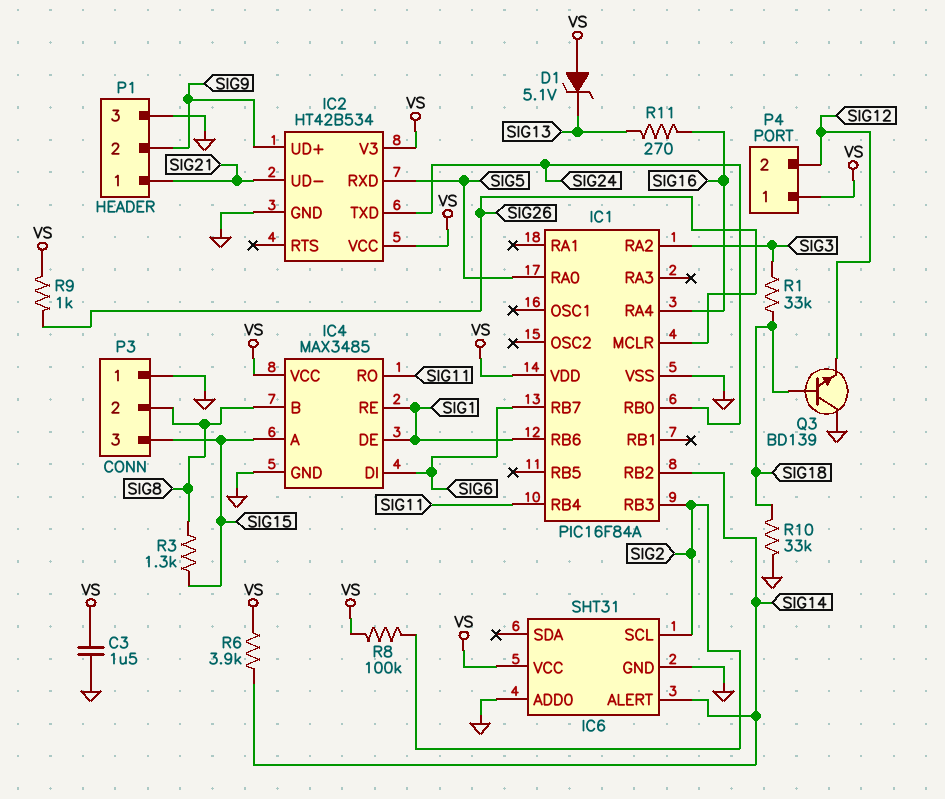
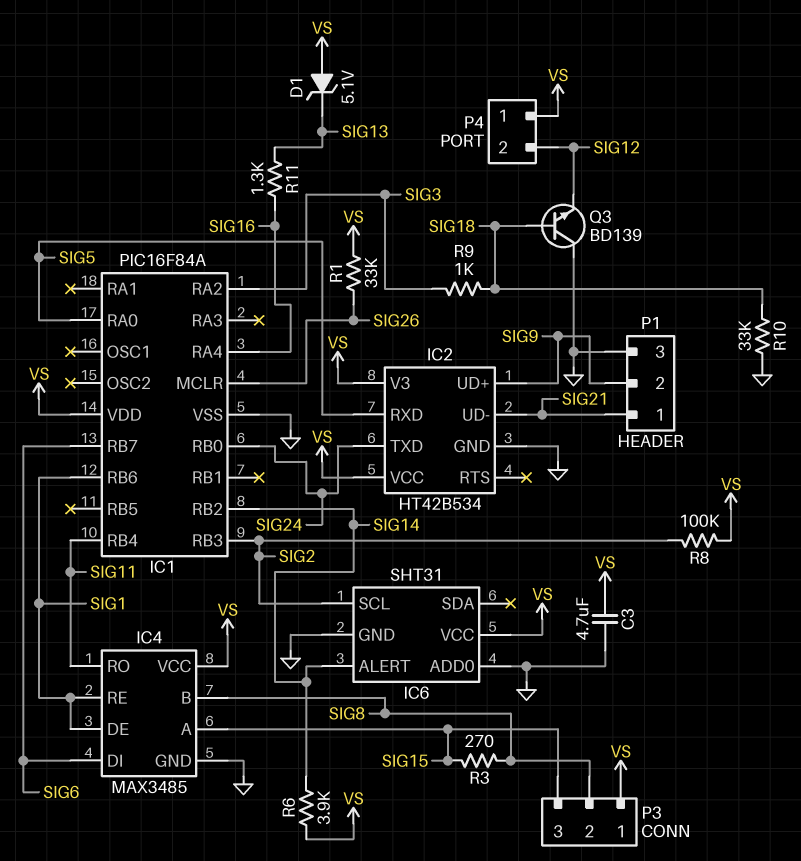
C3: 1.5uF (GND, VS) -> 4.7uF (GND, VS)
P3 pin 1: GND -> VS
R1: 33k (SIG3, SIG18) -> 33k (SIG26, VS)
R3: 1.3k (SIG8, SIG15) -> 270 (SIG8, SIG15)
R9: 1k (SIG26, VS) -> 1k (SIG3, SIG18)
R11: 270 (SIG13, SIG16) -> 1.3k (SIG13, SIG16)

